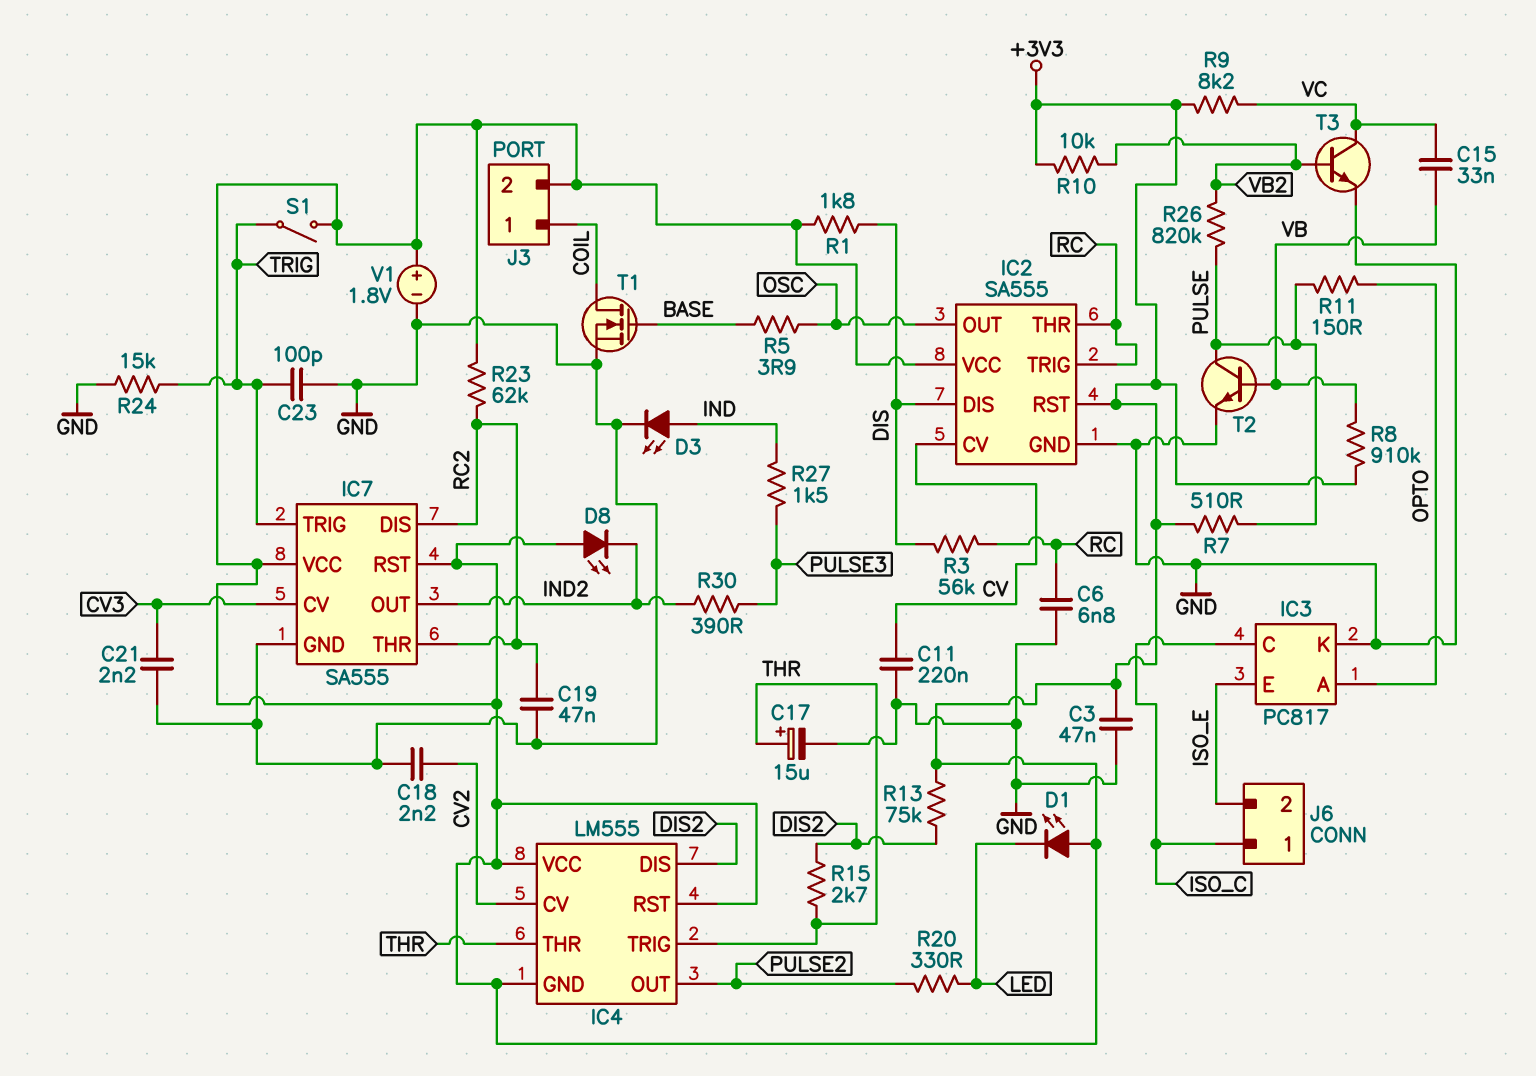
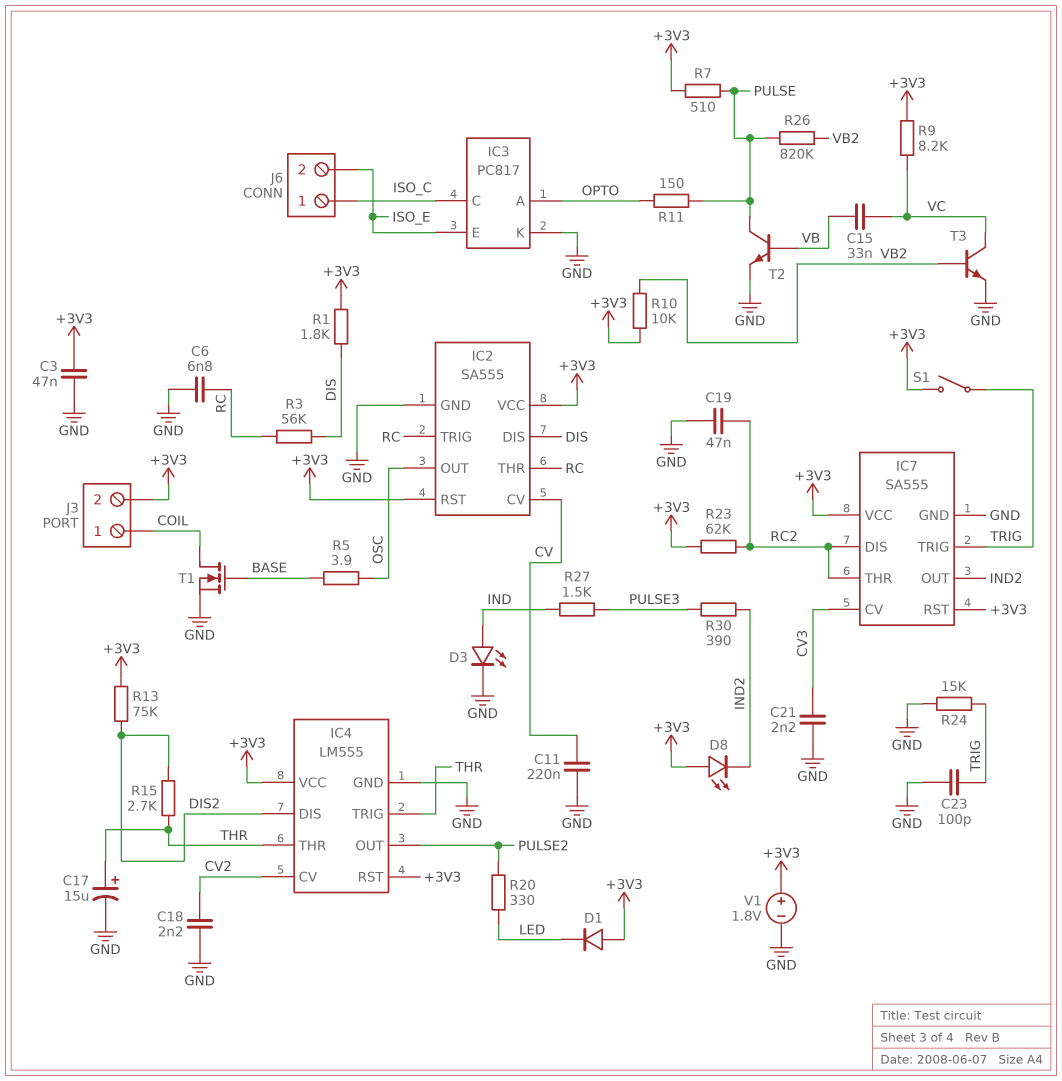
D1: LED (A +3V3, K LED) -> diode (A +3V3, K LED)
IC4 pin GND: +3V3 -> GND
R8: 910k (+3V3, VB) -> none

